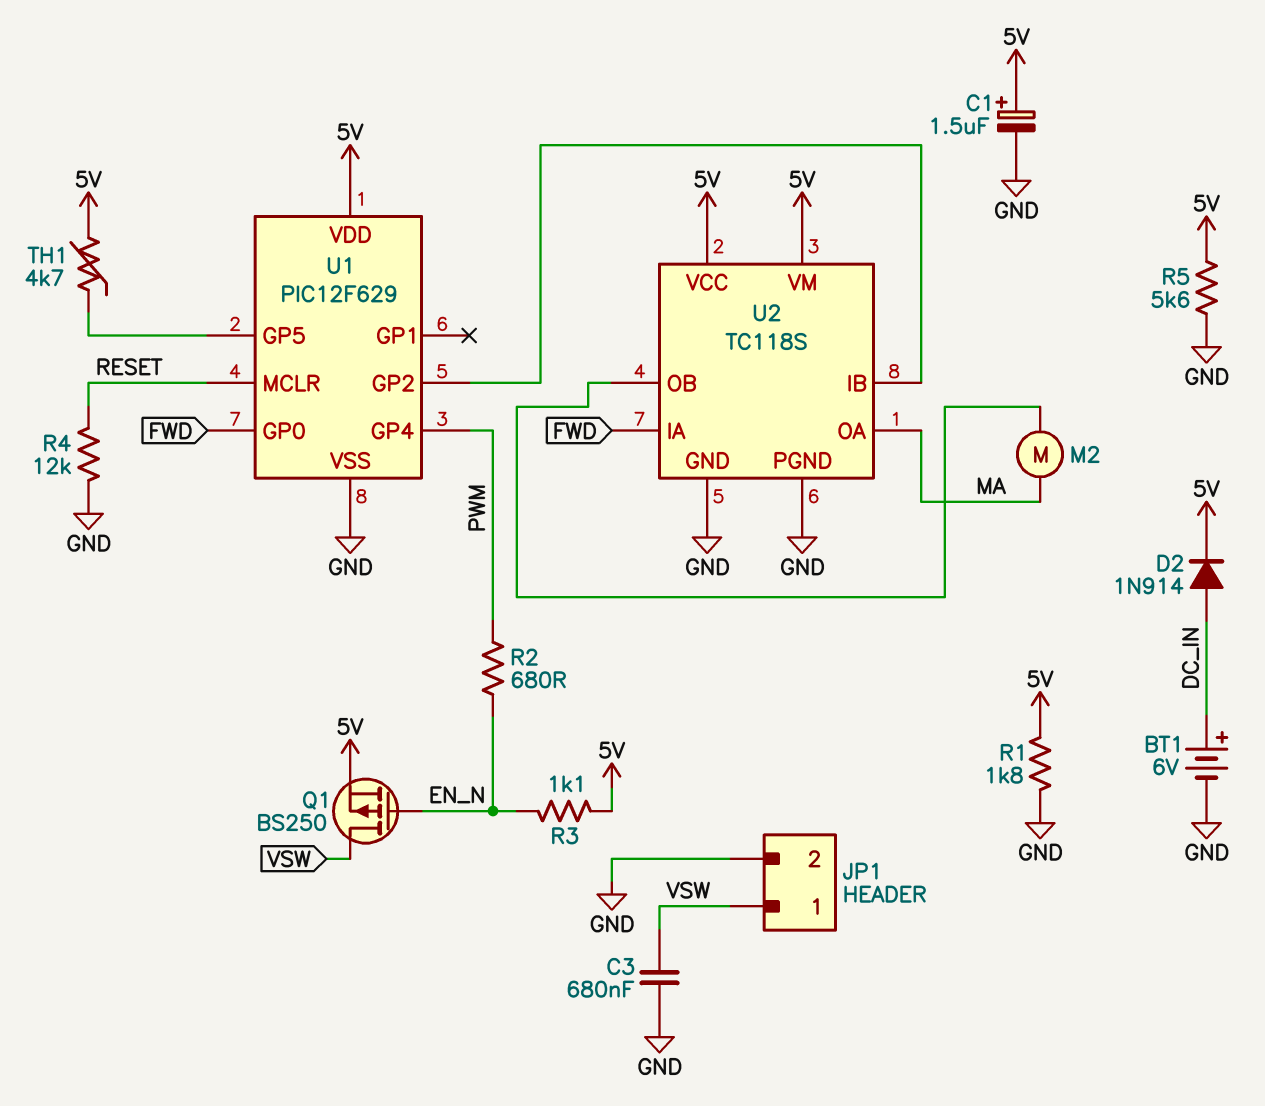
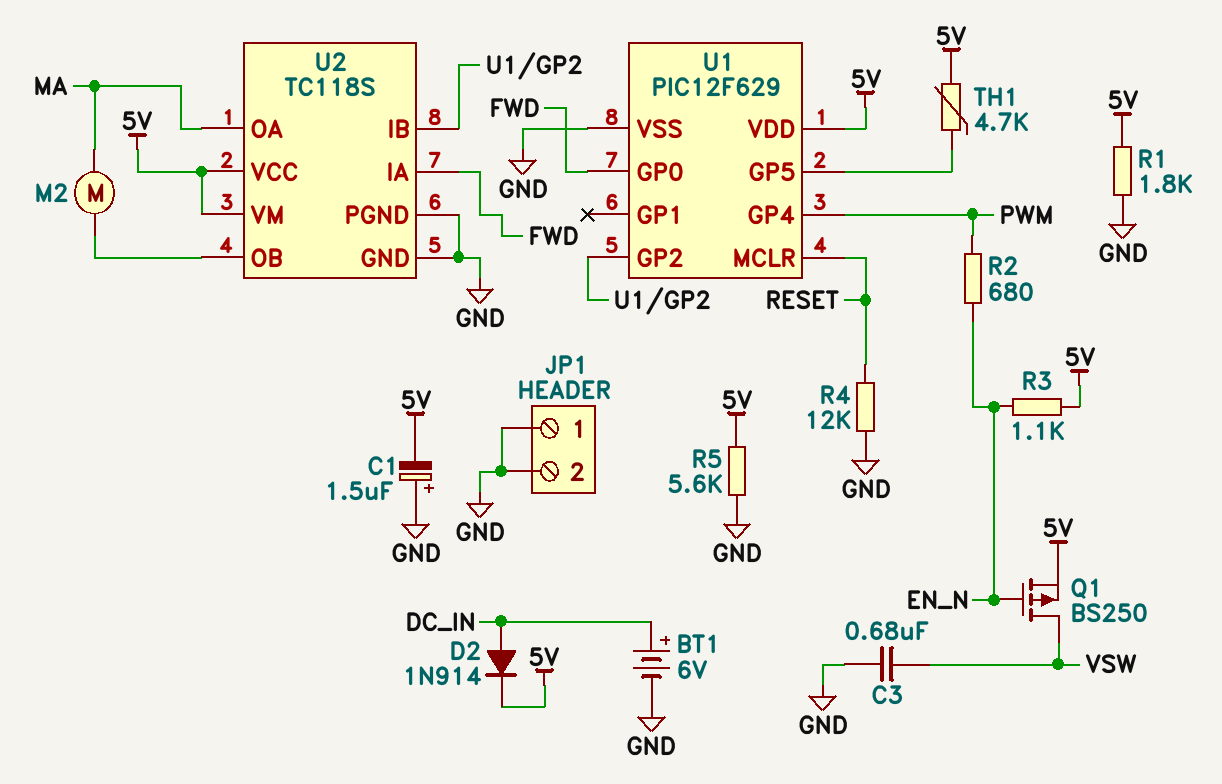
C1: 1.5uF (plus 5V, minus GND) -> 1.5uF (plus GND, minus 5V)
JP1 pin 1: VSW -> GND

